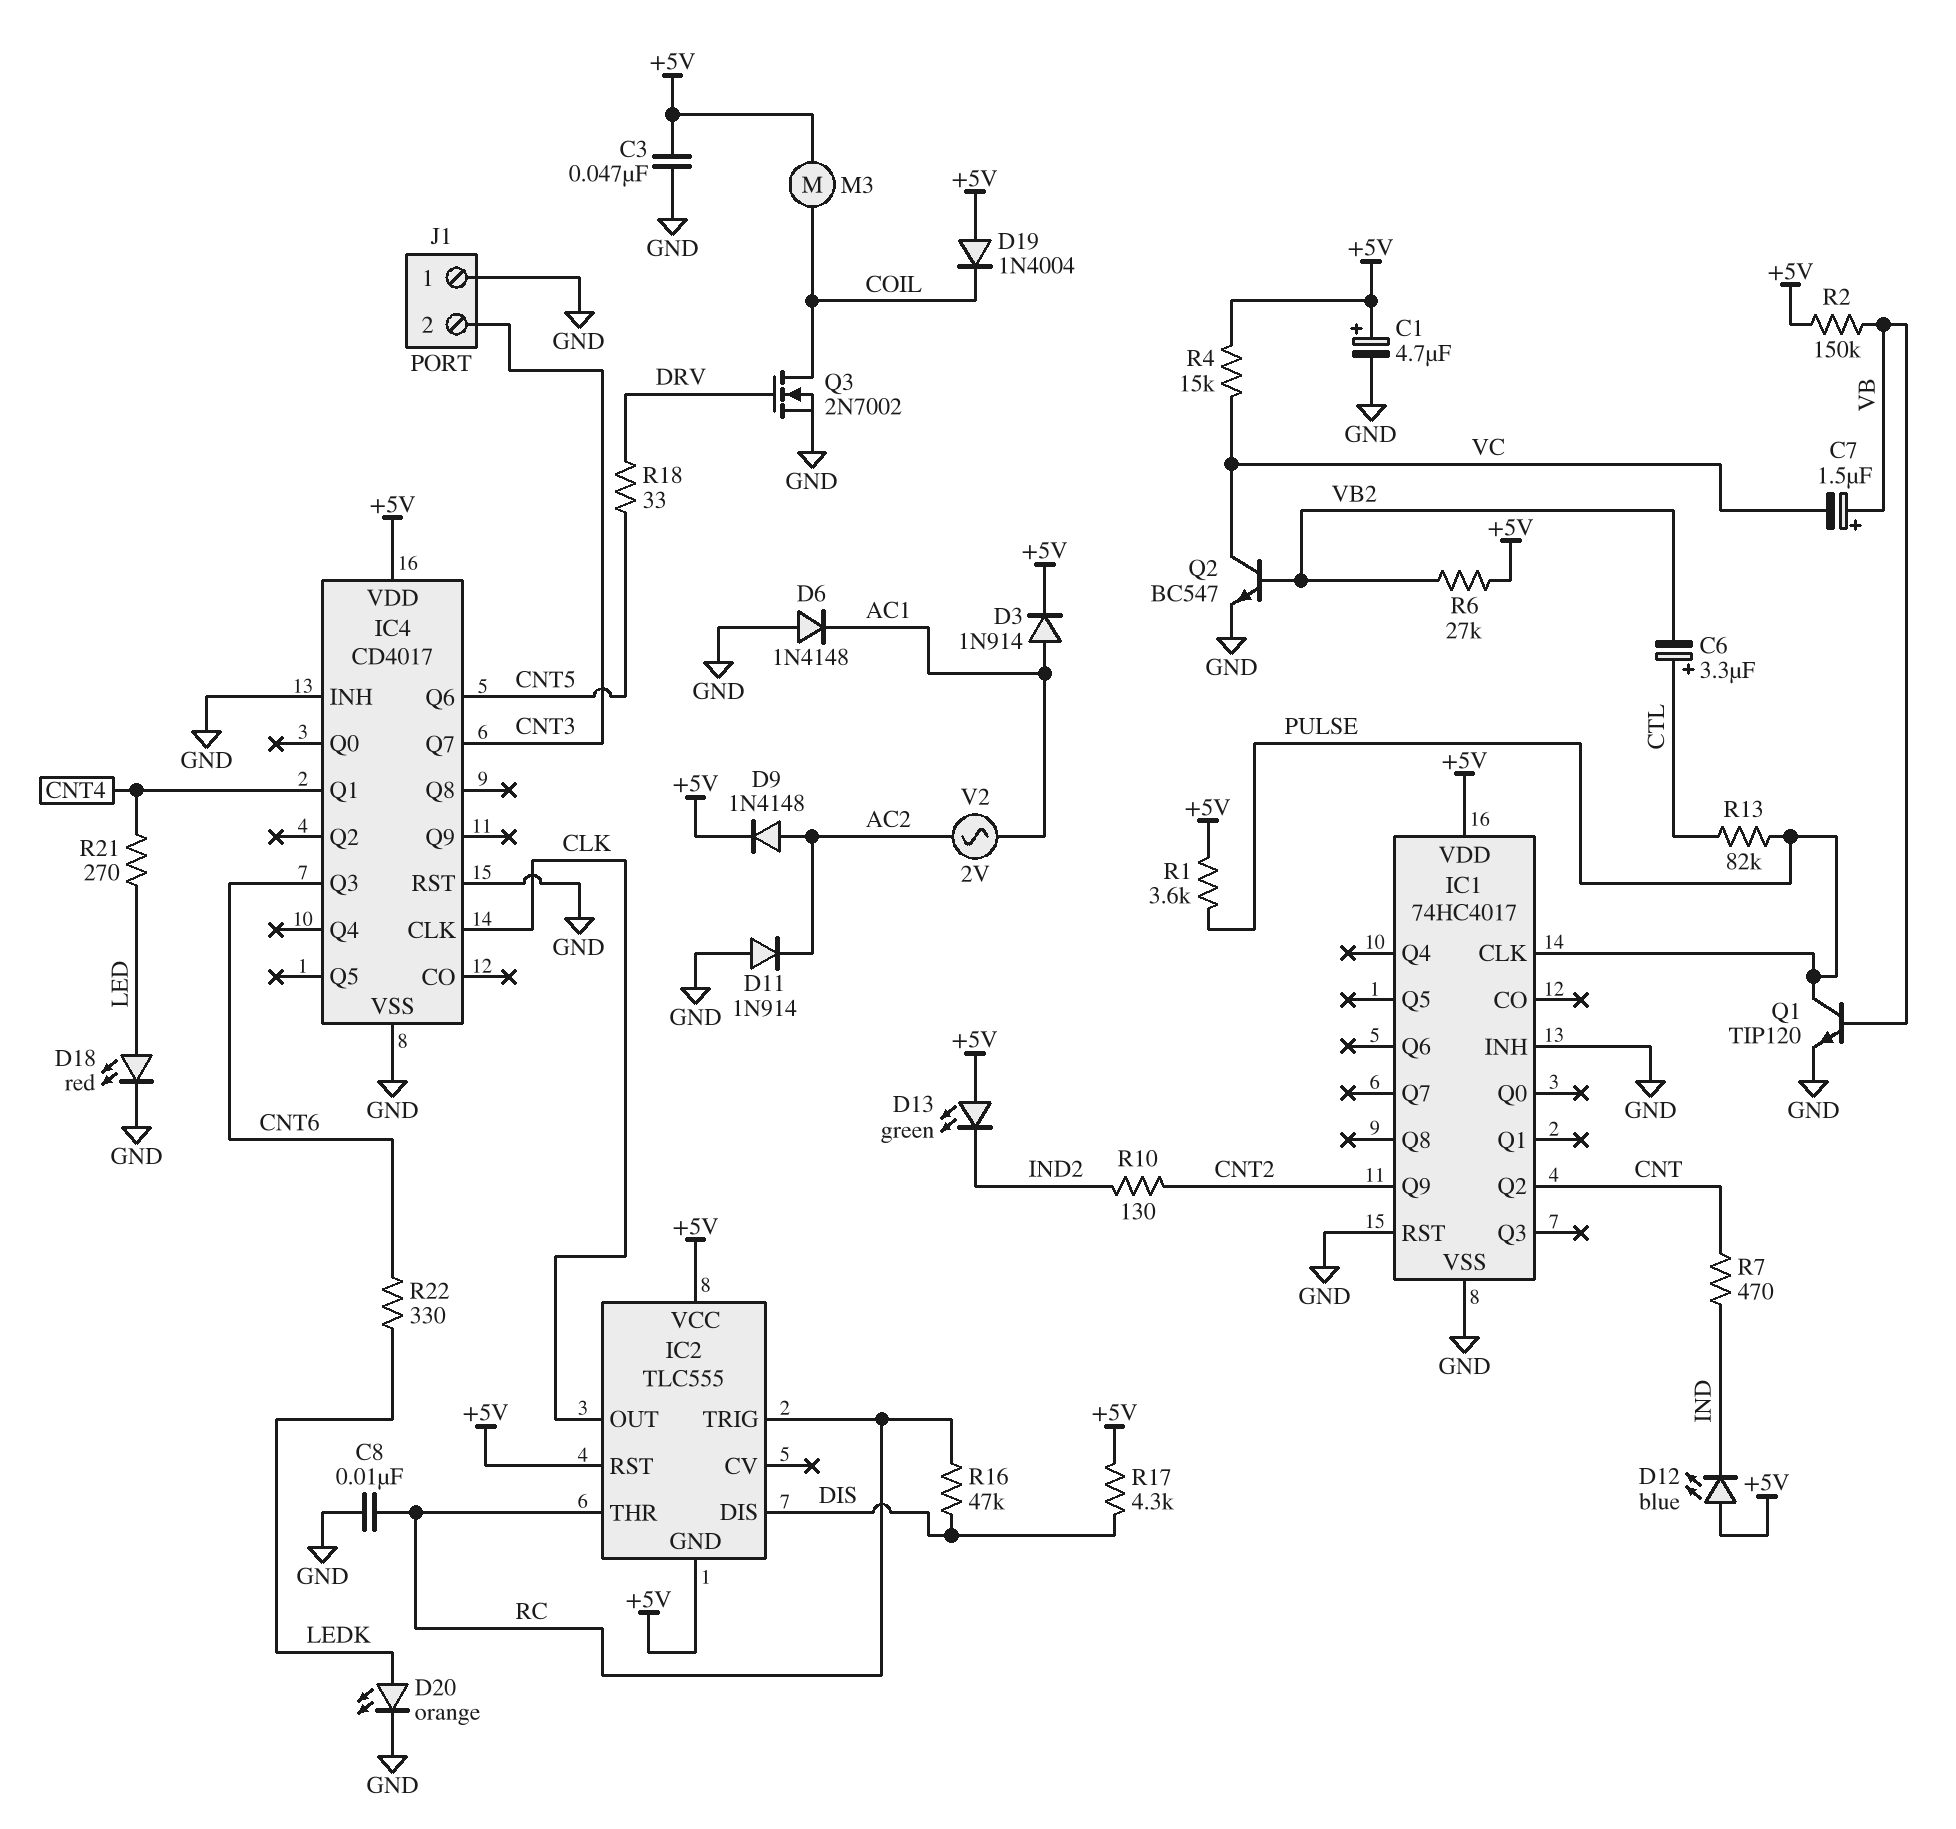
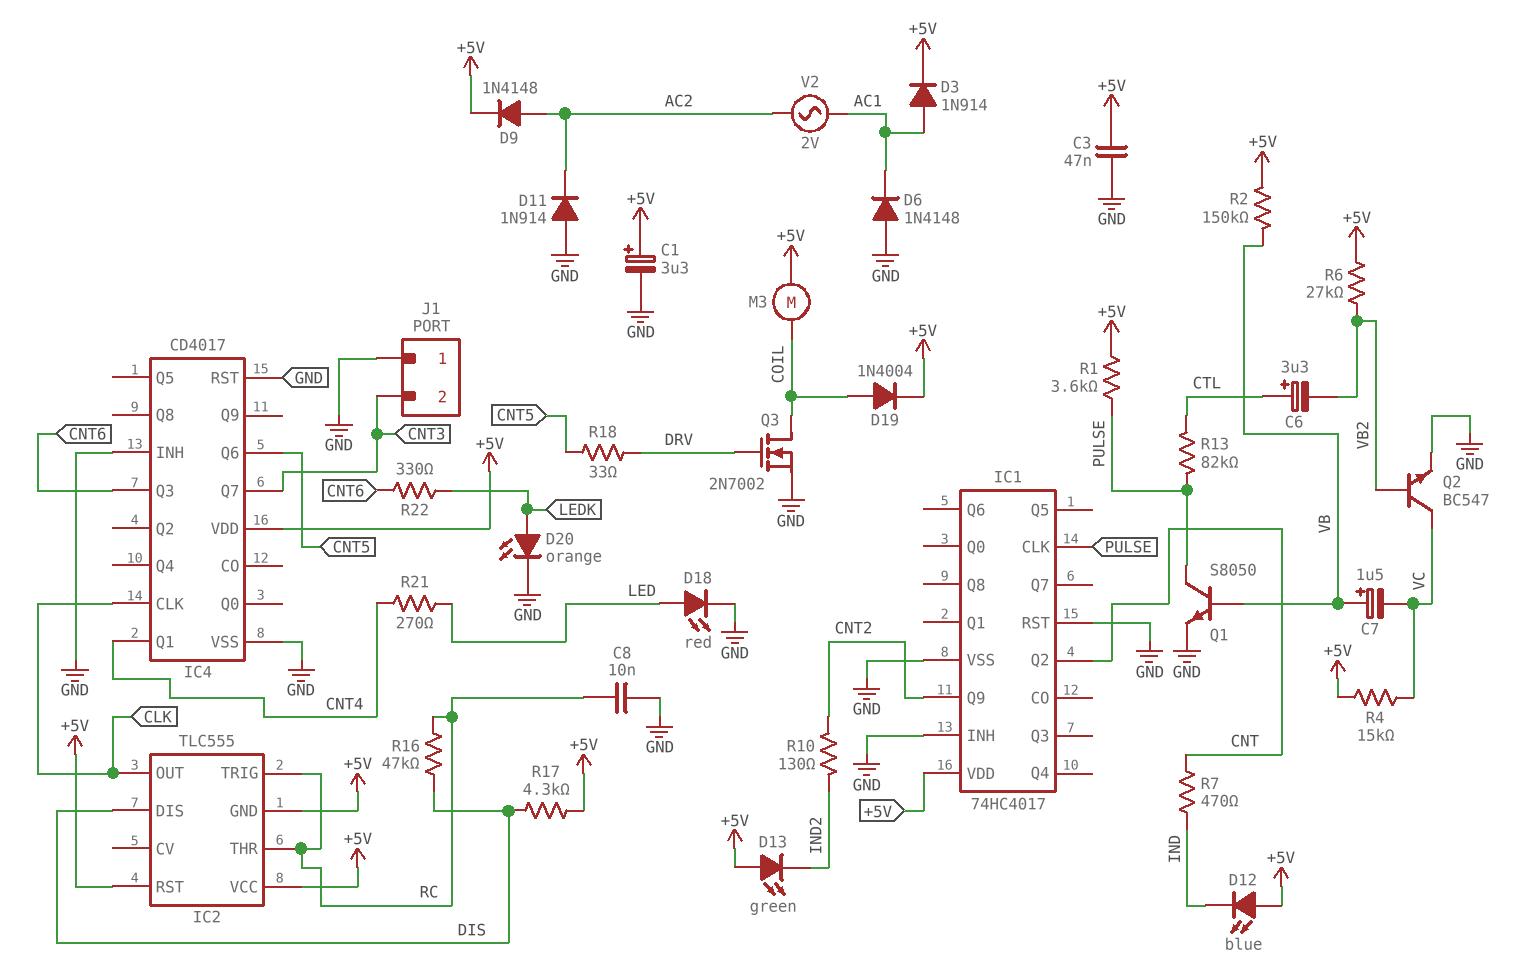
C1: 4.7uF (plus +5V, minus GND) -> 3.3uF (plus +5V, minus GND)
D19: diode 1N4004 (A +5V, K COIL) -> diode 1N4004 (A COIL, K +5V)
Q1: NPN TIP120 (B VB, C PULSE, E GND) -> NPN S8050 (B VB, C PULSE, E GND)

